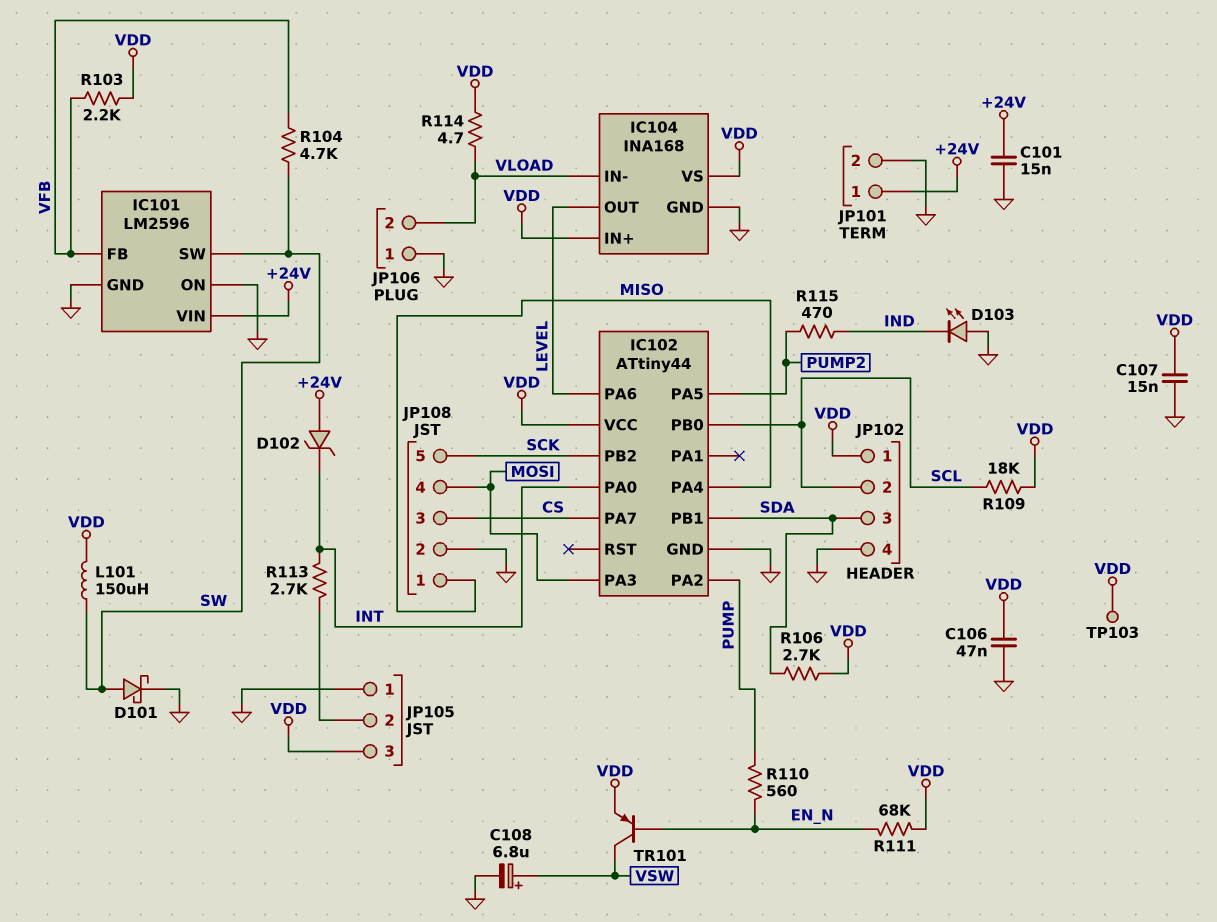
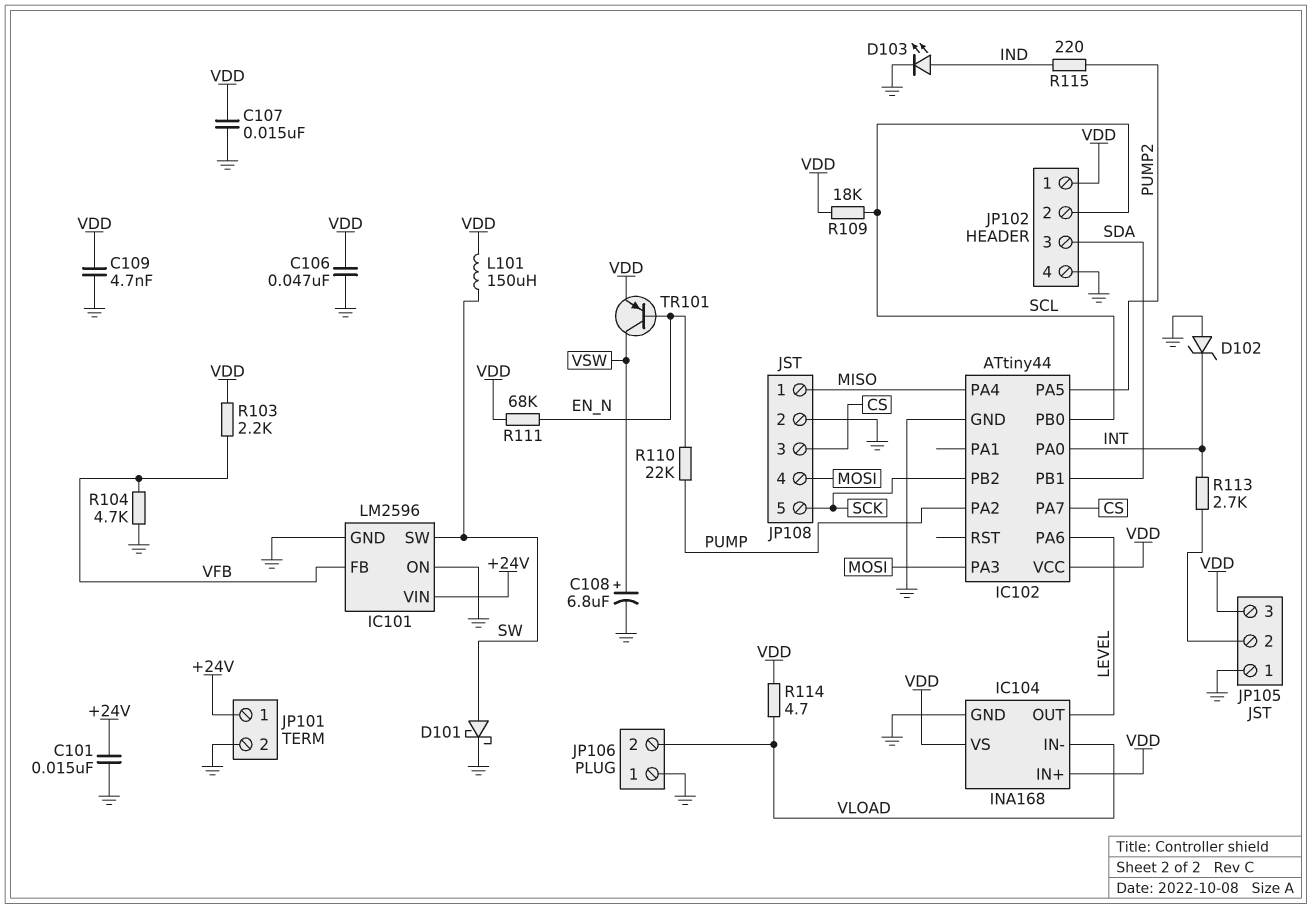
C109: none -> 4.7nF (GND, VDD)
D102: zener (A +24V, K INT) -> zener (A GND, K INT)
D103: LED (A GND, K IND) -> LED (A IND, K GND)
R104: 4.7k (SW, VFB) -> 4.7k (GND, VFB)
R106: 2.7k (SDA, VDD) -> none
R110: 560 (EN_N, PUMP) -> 22k (EN_N, PUMP)
R115: 470 (IND, PUMP2) -> 220 (IND, PUMP2)
TP103: test point (VDD) -> none

